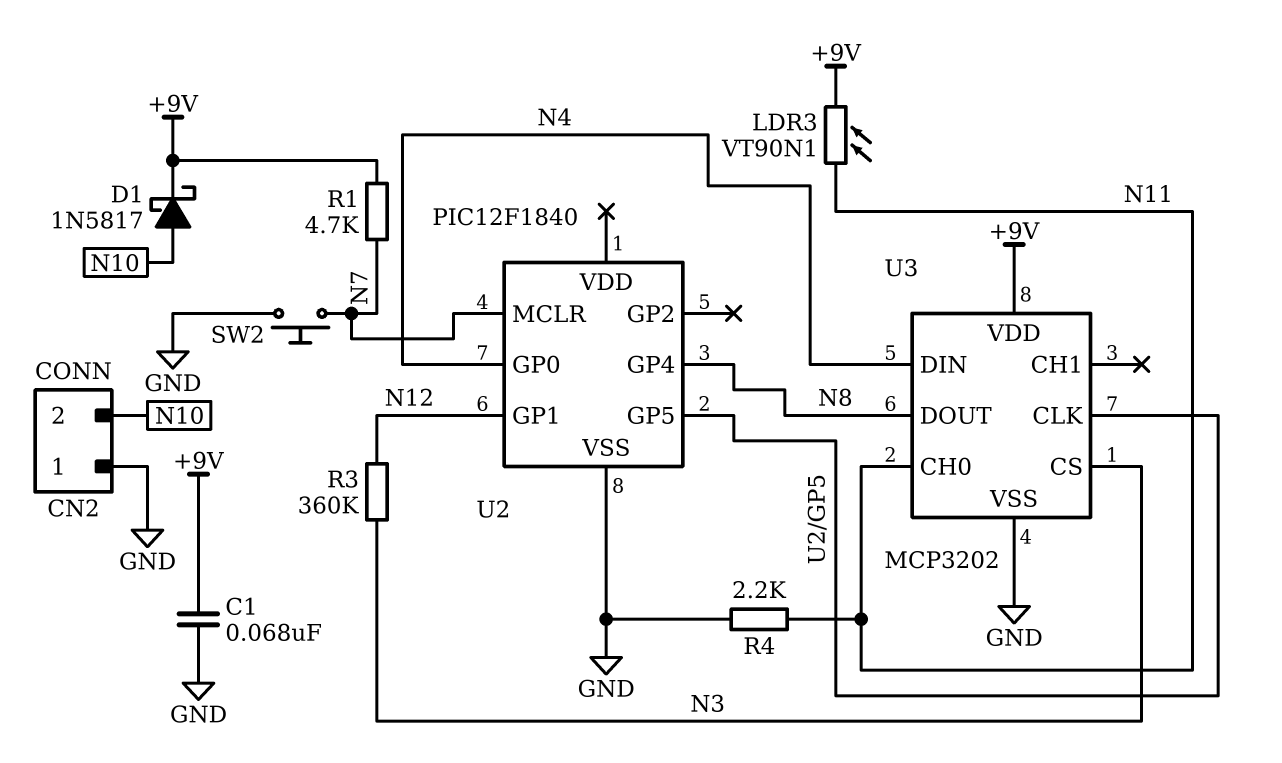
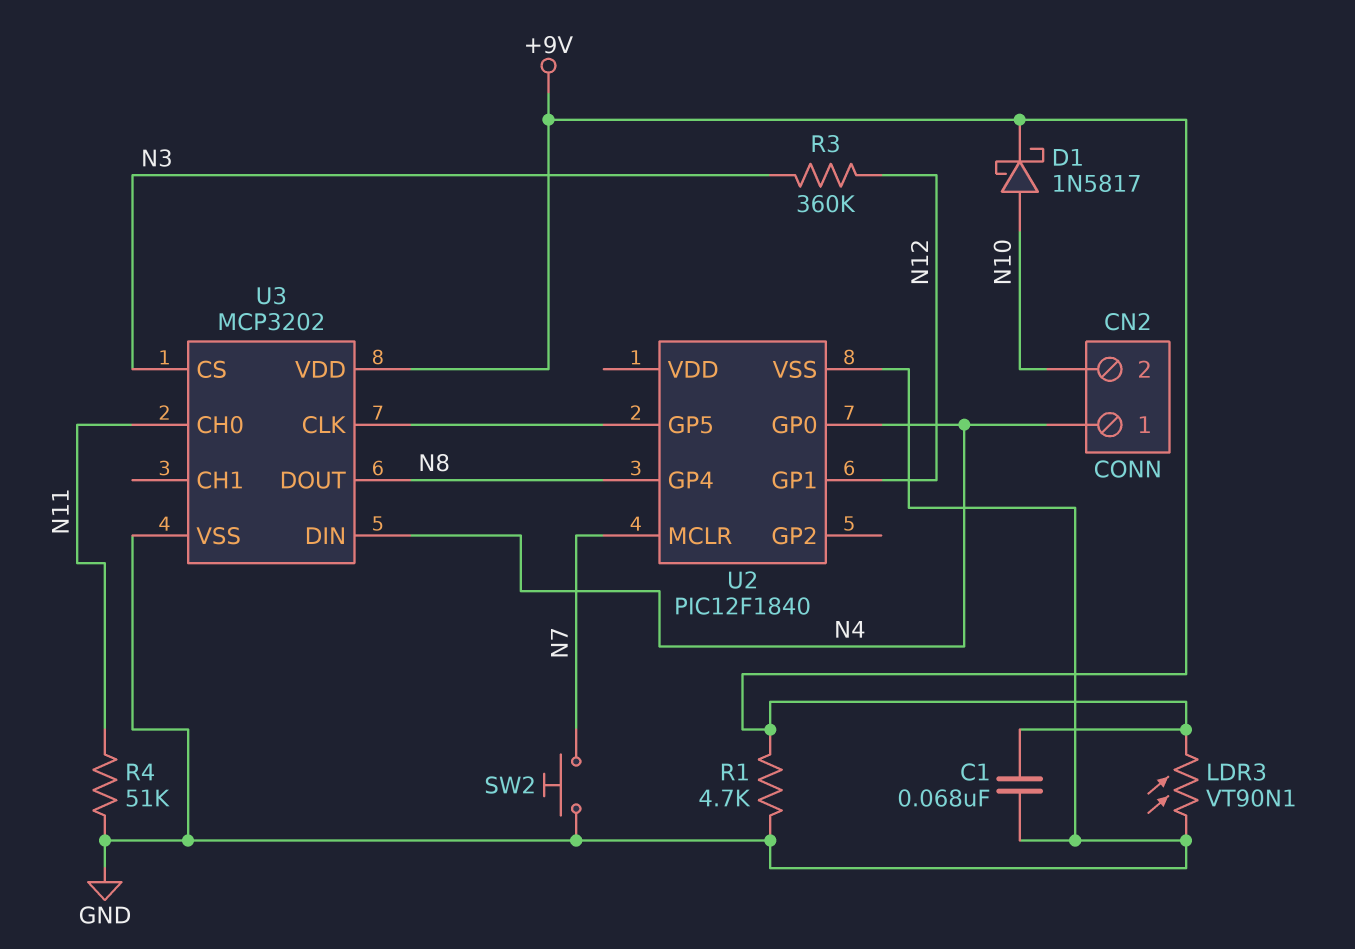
CN2 pin 1: GND -> N4
LDR3: VT90N1 (+9V, N11) -> VT90N1 (+9V, GND)
R1: 4.7k (+9V, N7) -> 4.7k (+9V, GND)
R4: 2.2k (GND, N11) -> 51k (GND, N11)

